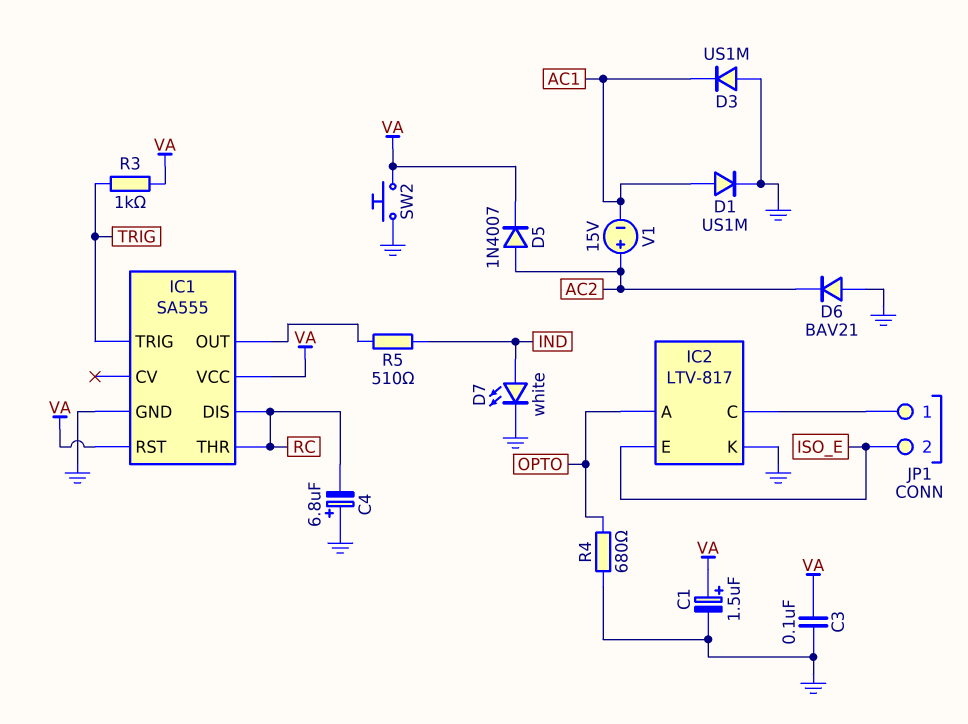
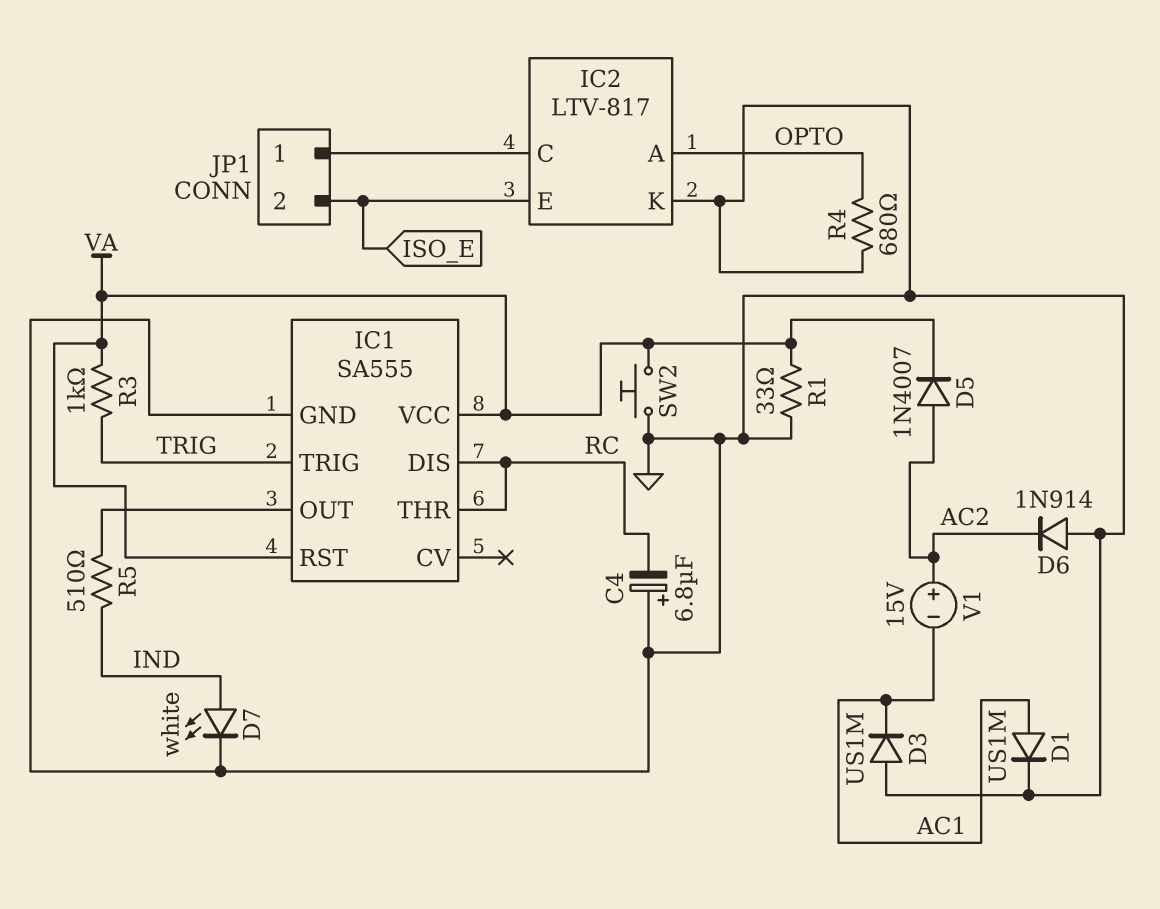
C1: 1.5uF (plus VA, minus GND) -> none
C3: 100nF (GND, VA) -> none
D6: diode BAV21 (A GND, K AC2) -> diode 1N914 (A GND, K AC2)
R1: none -> 33 (GND, VA)

